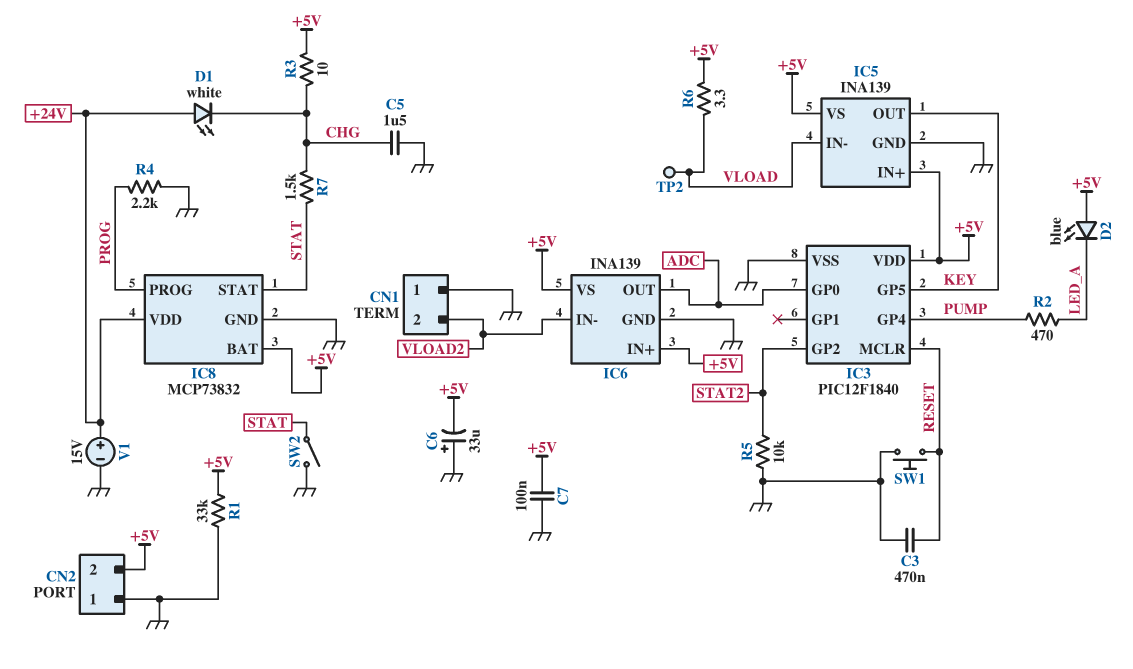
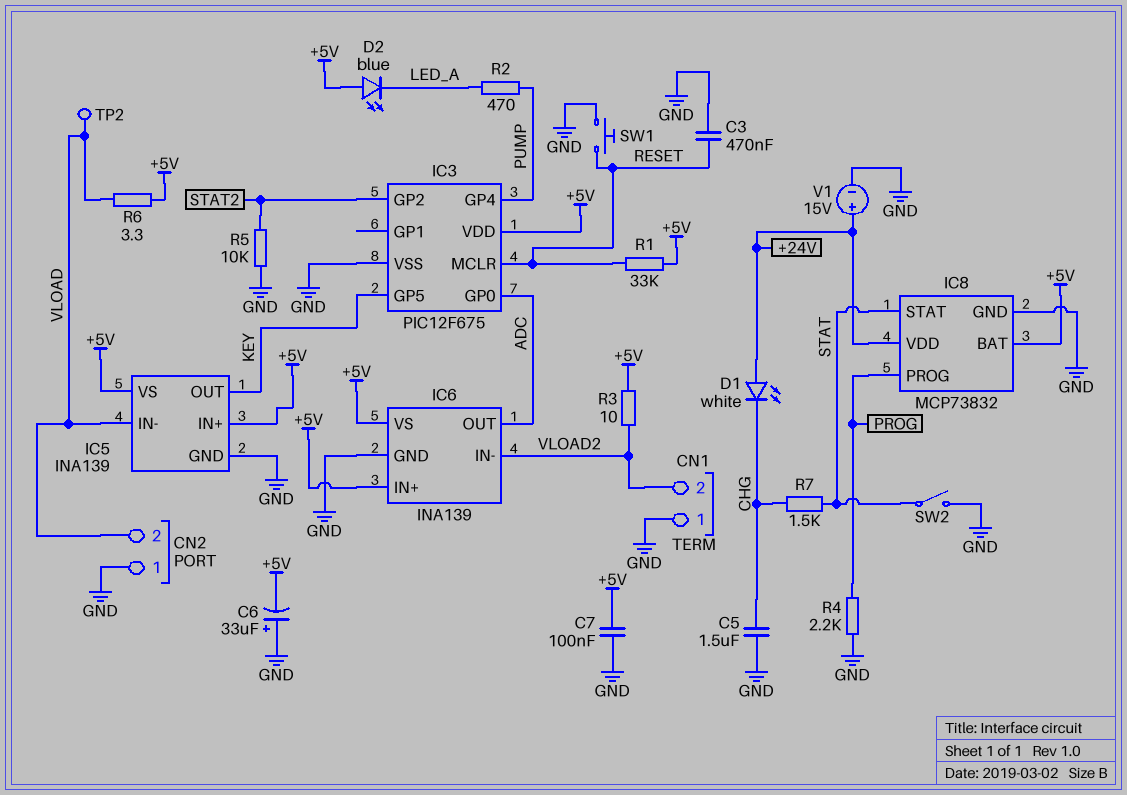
CN2 pin 2: +5V -> VLOAD
IC3: PIC12F1840 -> PIC12F675
R1: 33k (+5V, GND) -> 33k (+5V, RESET)
R3: 10 (+5V, CHG) -> 10 (+5V, VLOAD2)

